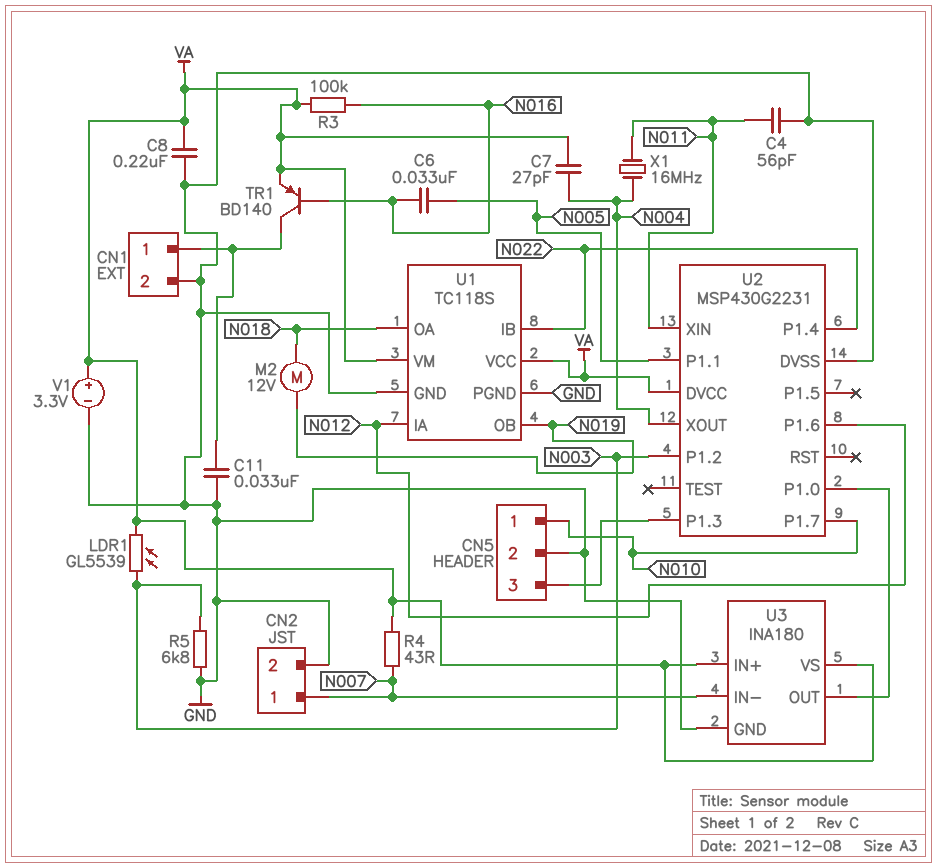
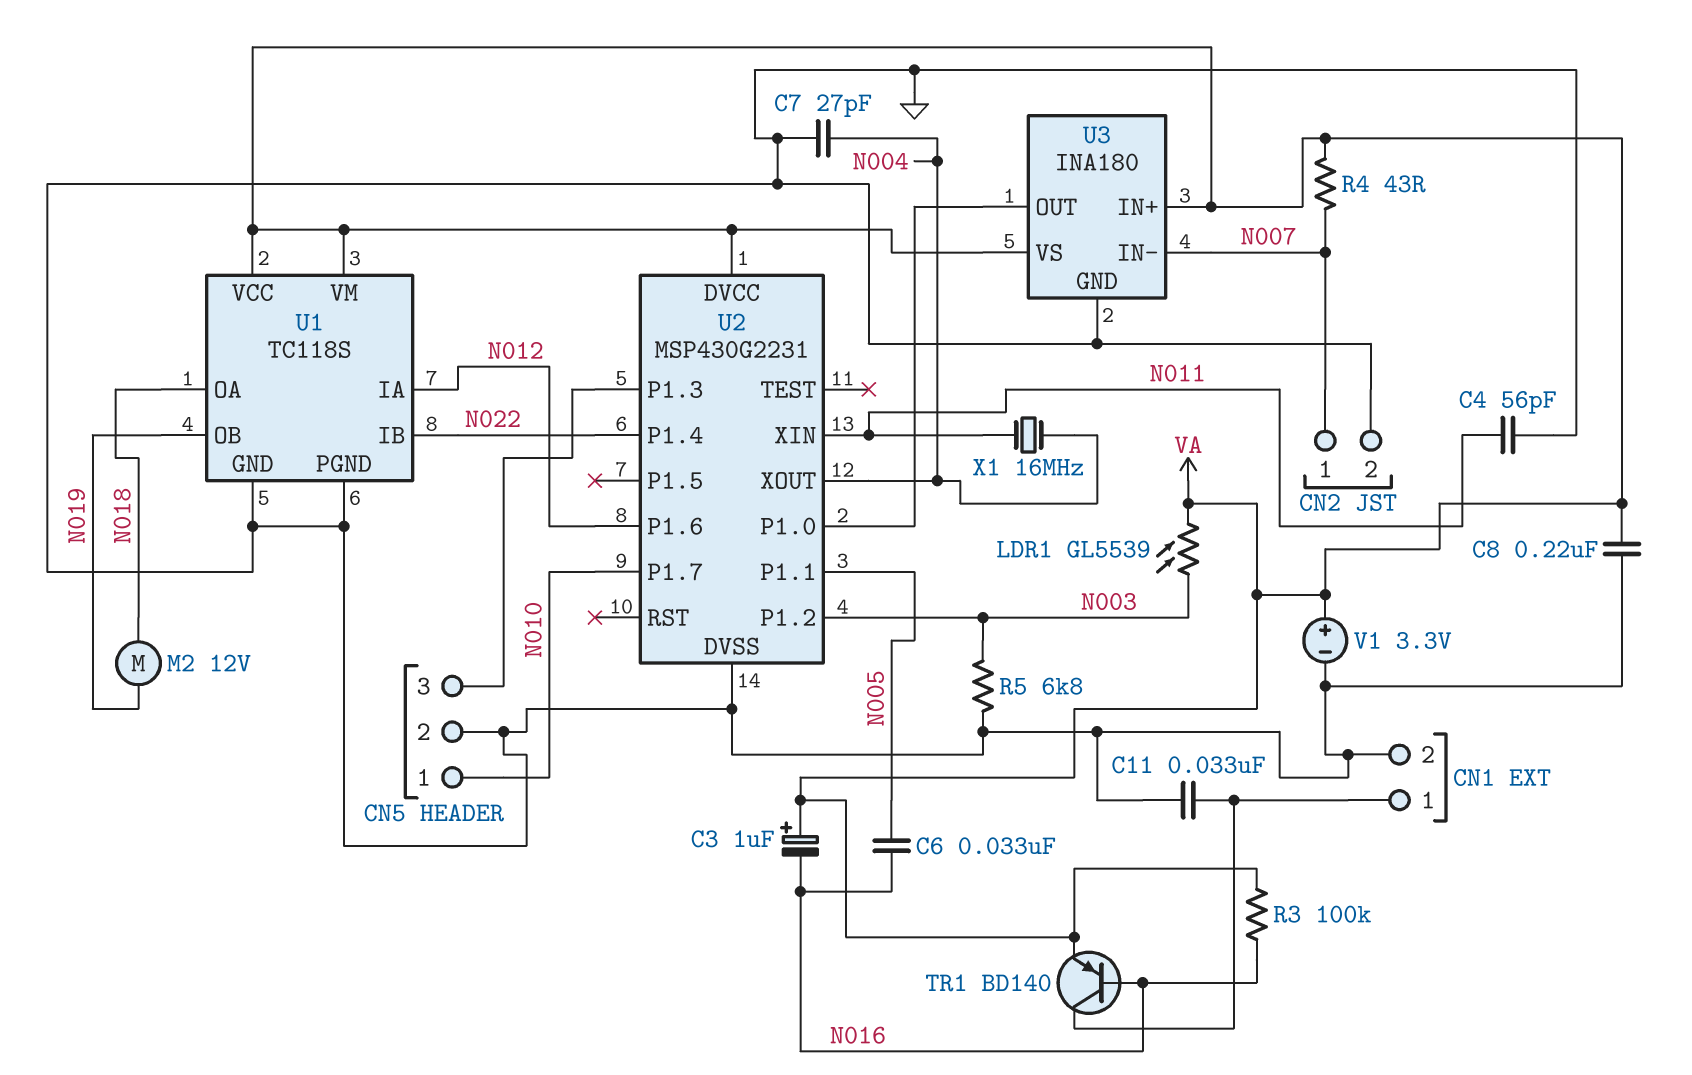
C3: none -> 1uF (plus VA, minus N016)
C7: 27pF (N004, VA) -> 27pF (GND, N004)

